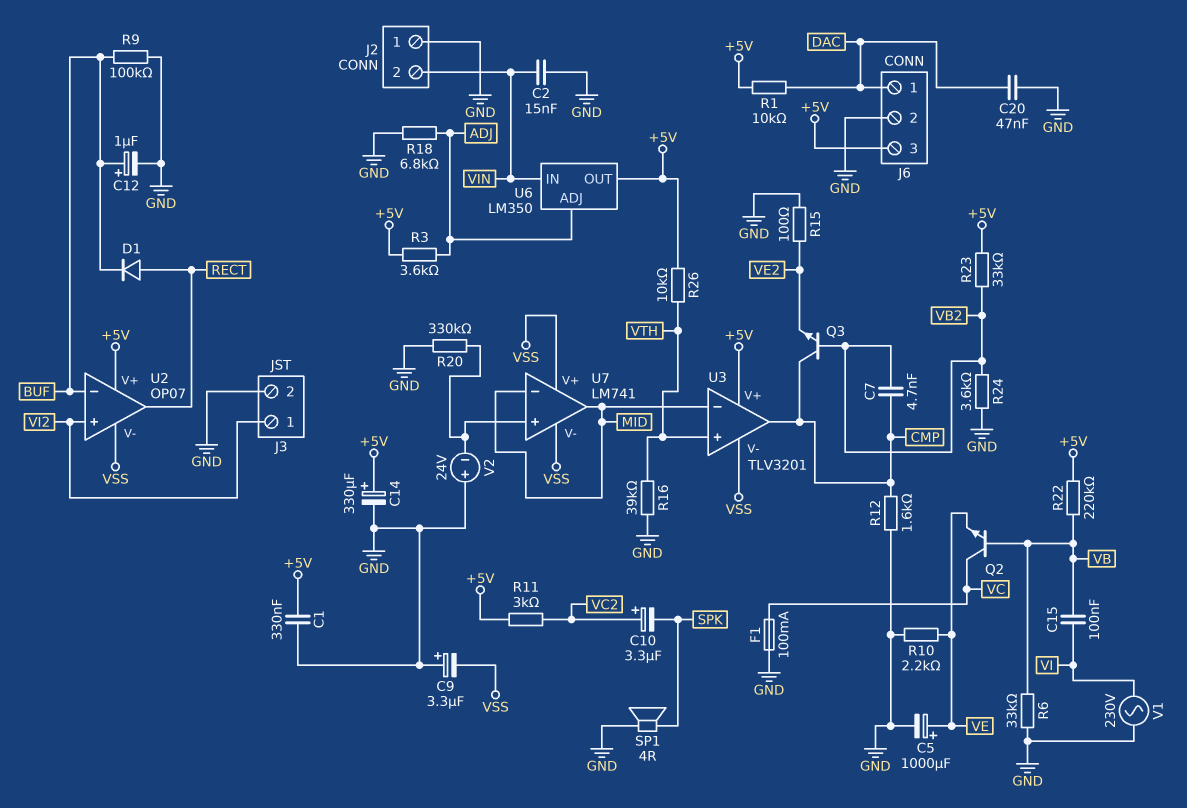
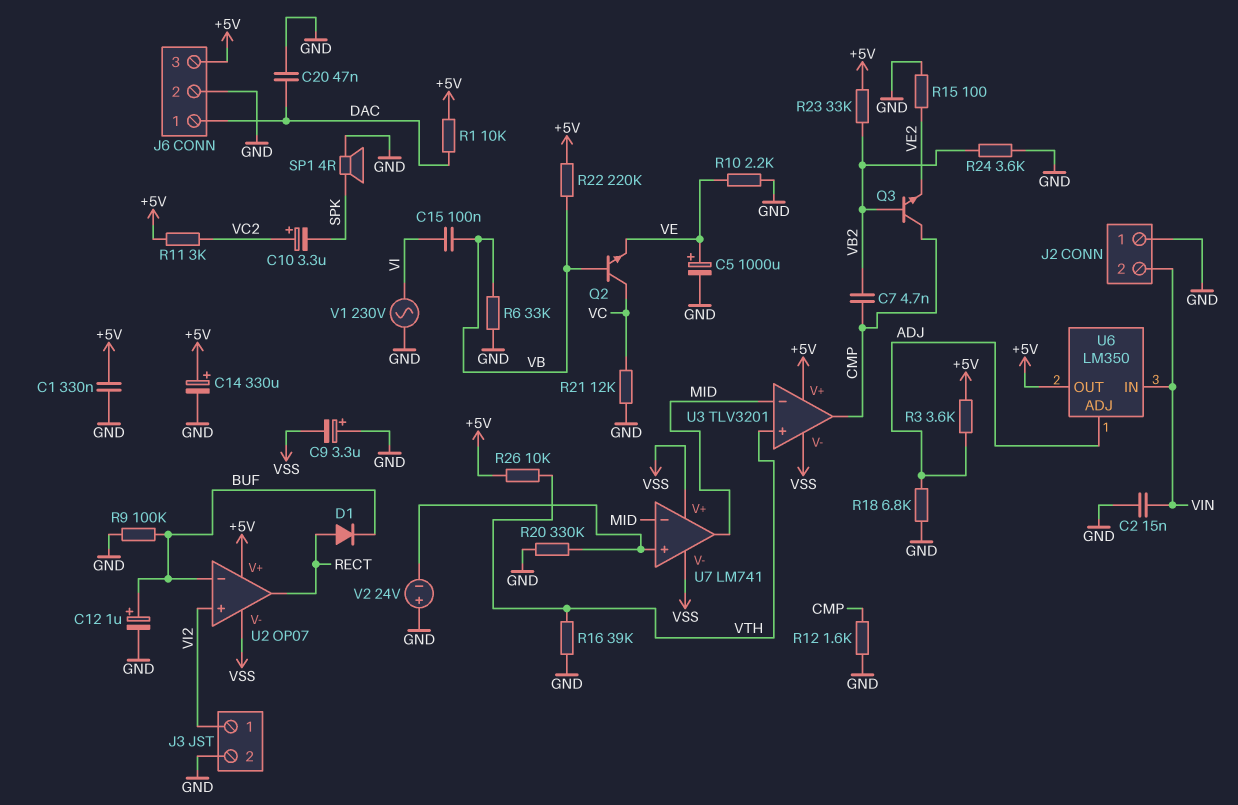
F1: 100mA (GND, VC) -> none
R21: none -> 12k (GND, VC)

